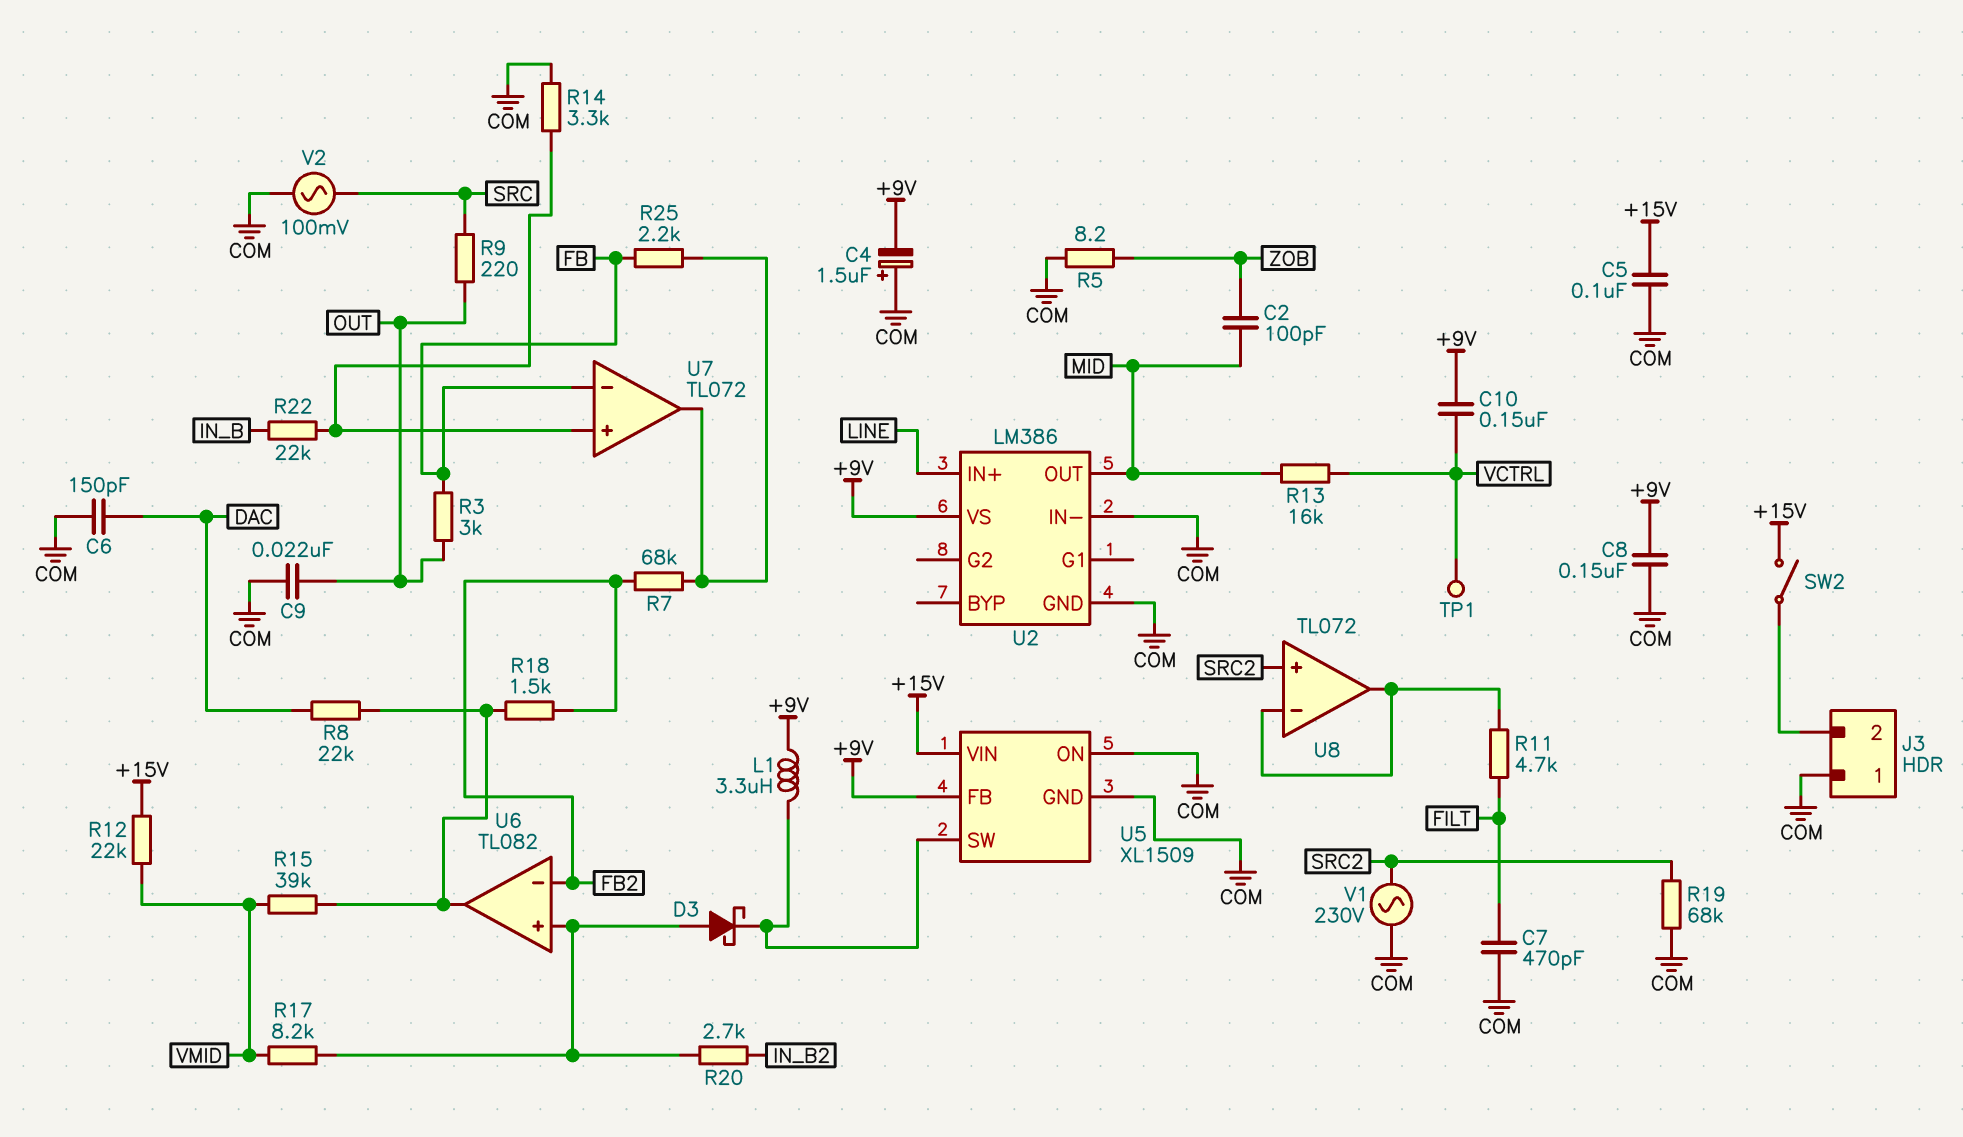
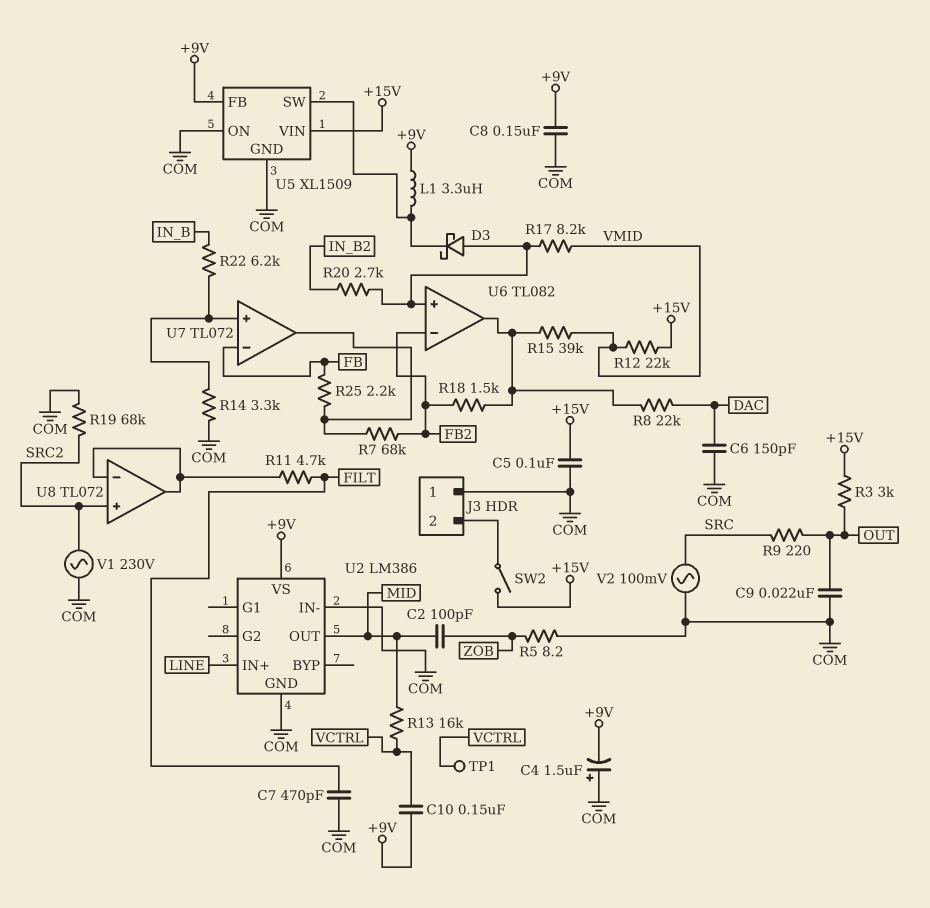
R3: 3k (FB, OUT) -> 3k (+15V, OUT)
R22: 22k (IN_B, U7/in+) -> 6.2k (IN_B, U7/in+)

